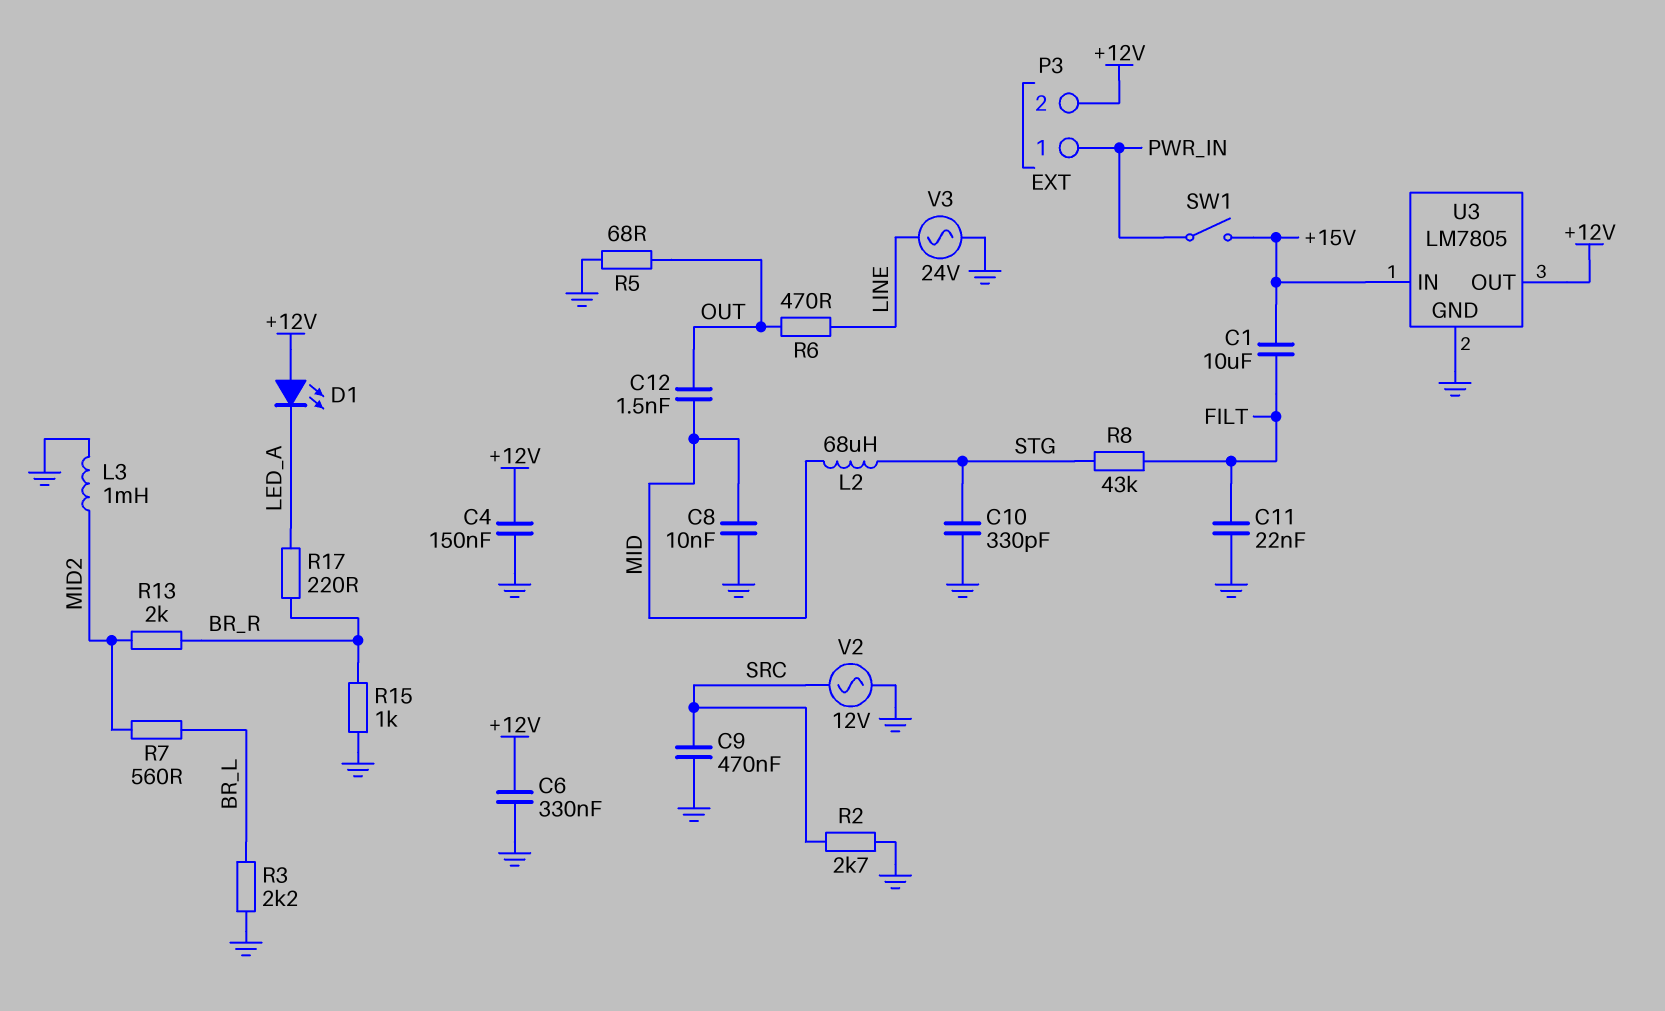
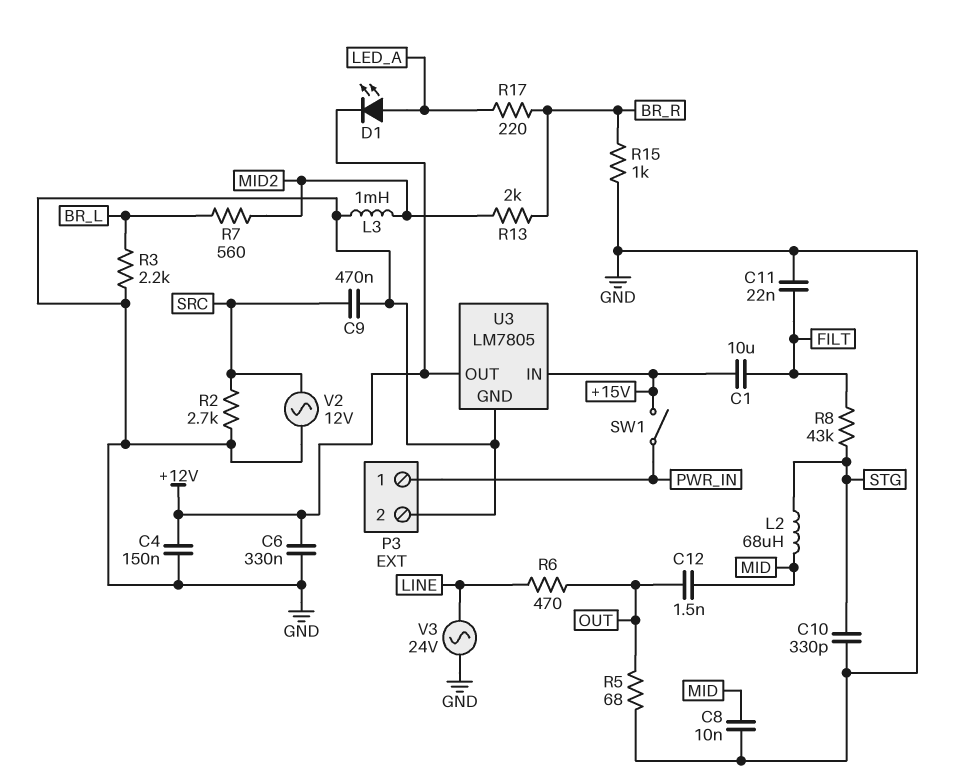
D1: LED (A +12V, K LED_A) -> LED (A LED_A, K +12V)
P3 pin 2: +12V -> GND

